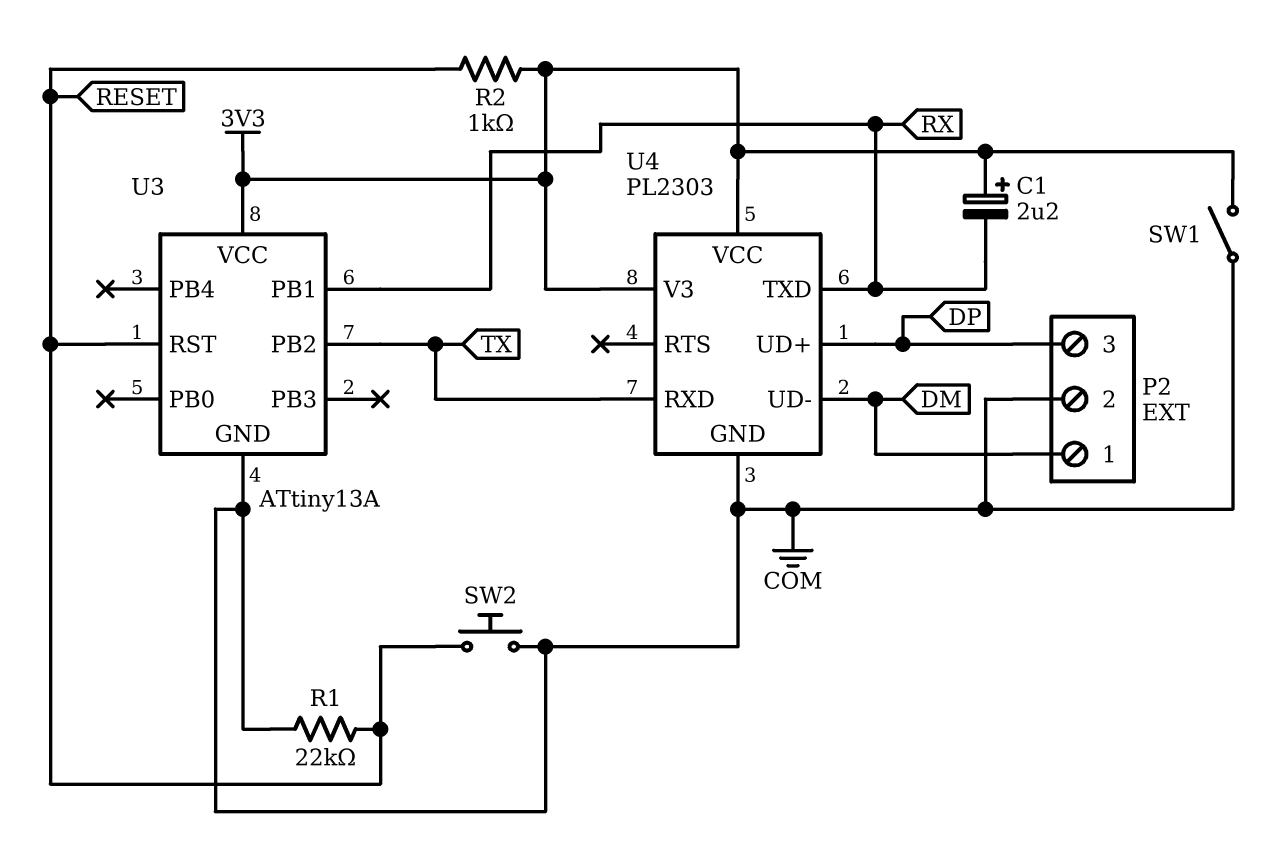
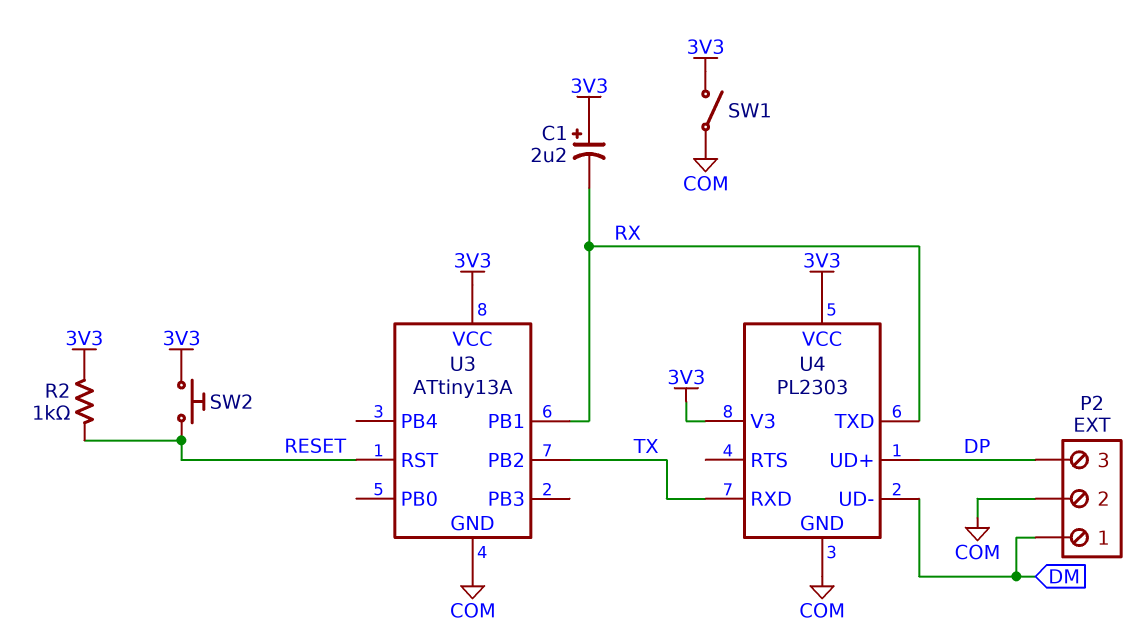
R1: 22k (COM, RESET) -> none
SW2: button (COM, RESET) -> button (3V3, RESET)

